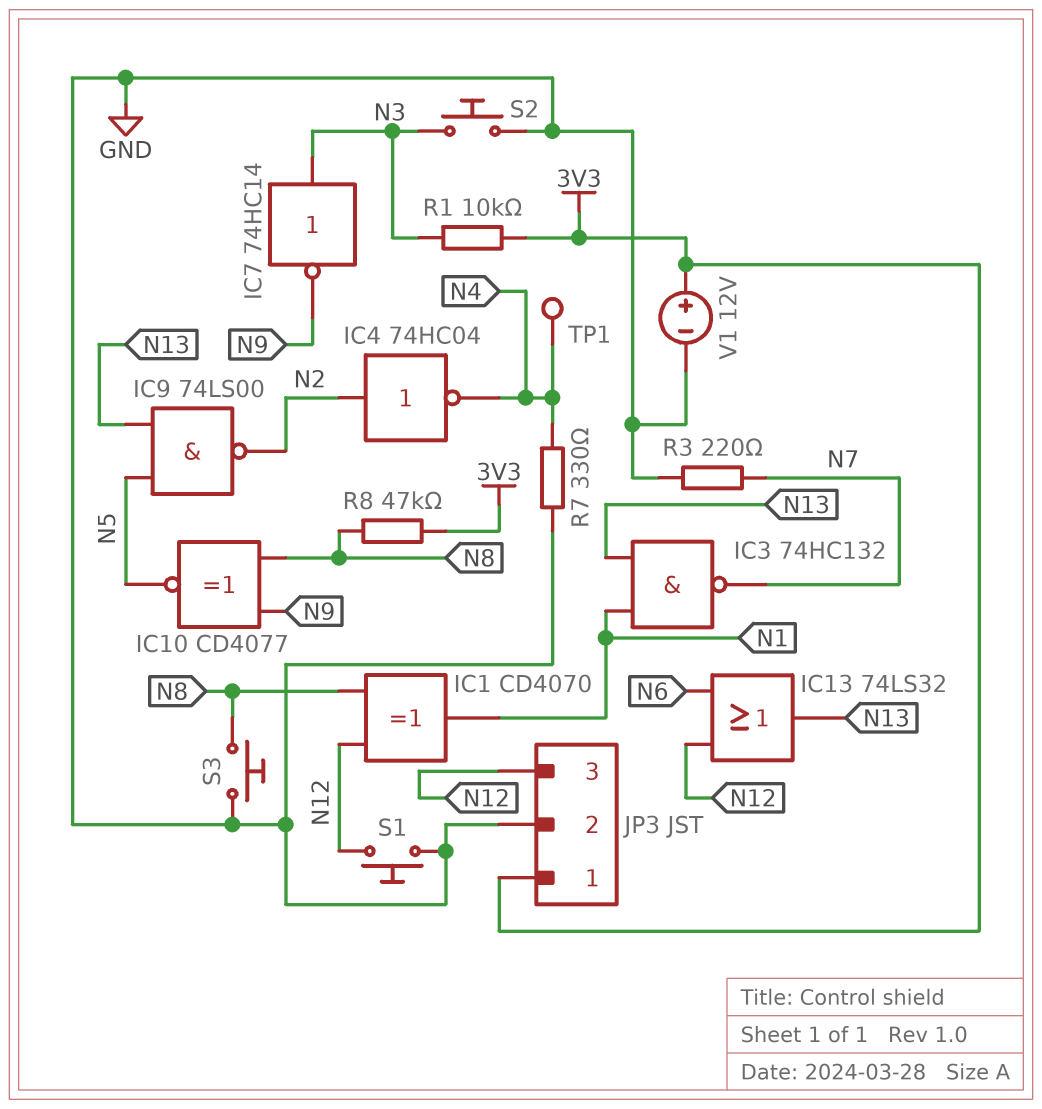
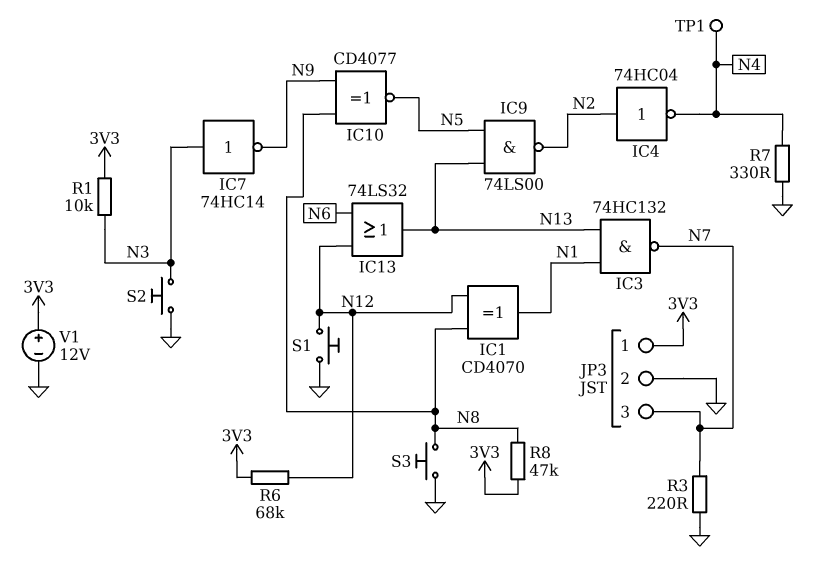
JP3 pin 3: N12 -> N7
R6: none -> 68k (3V3, N12)

